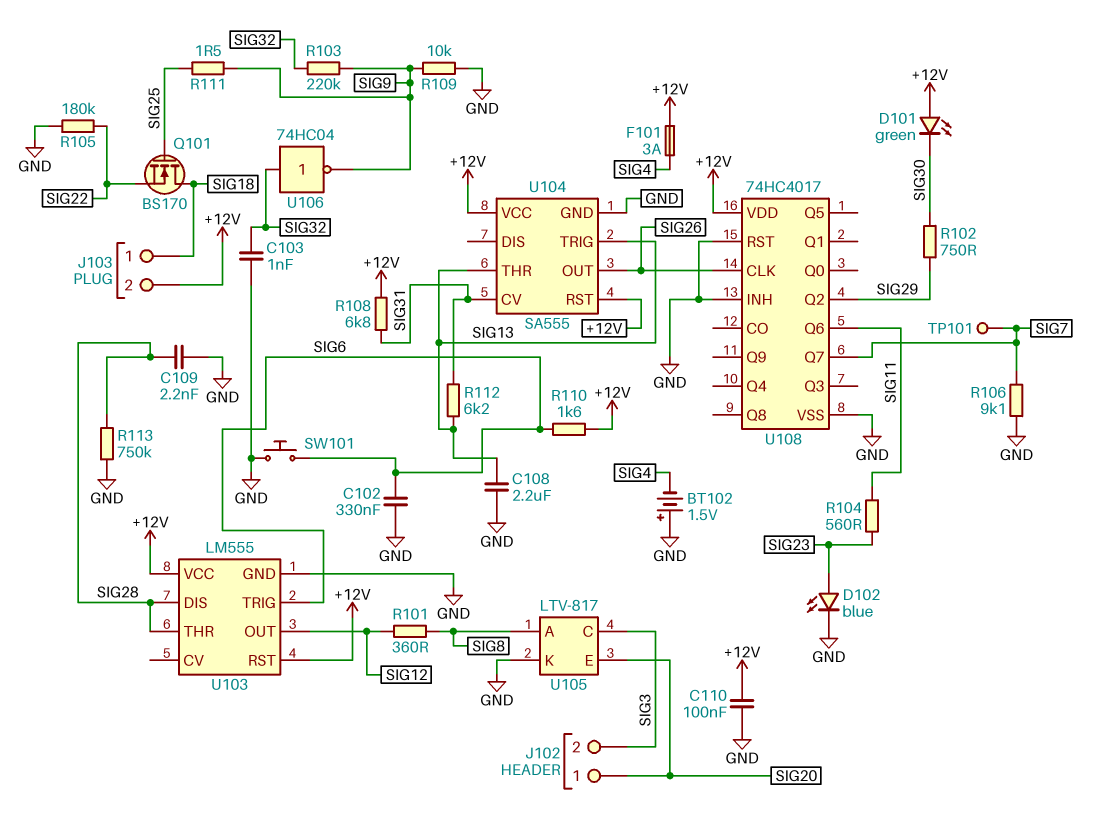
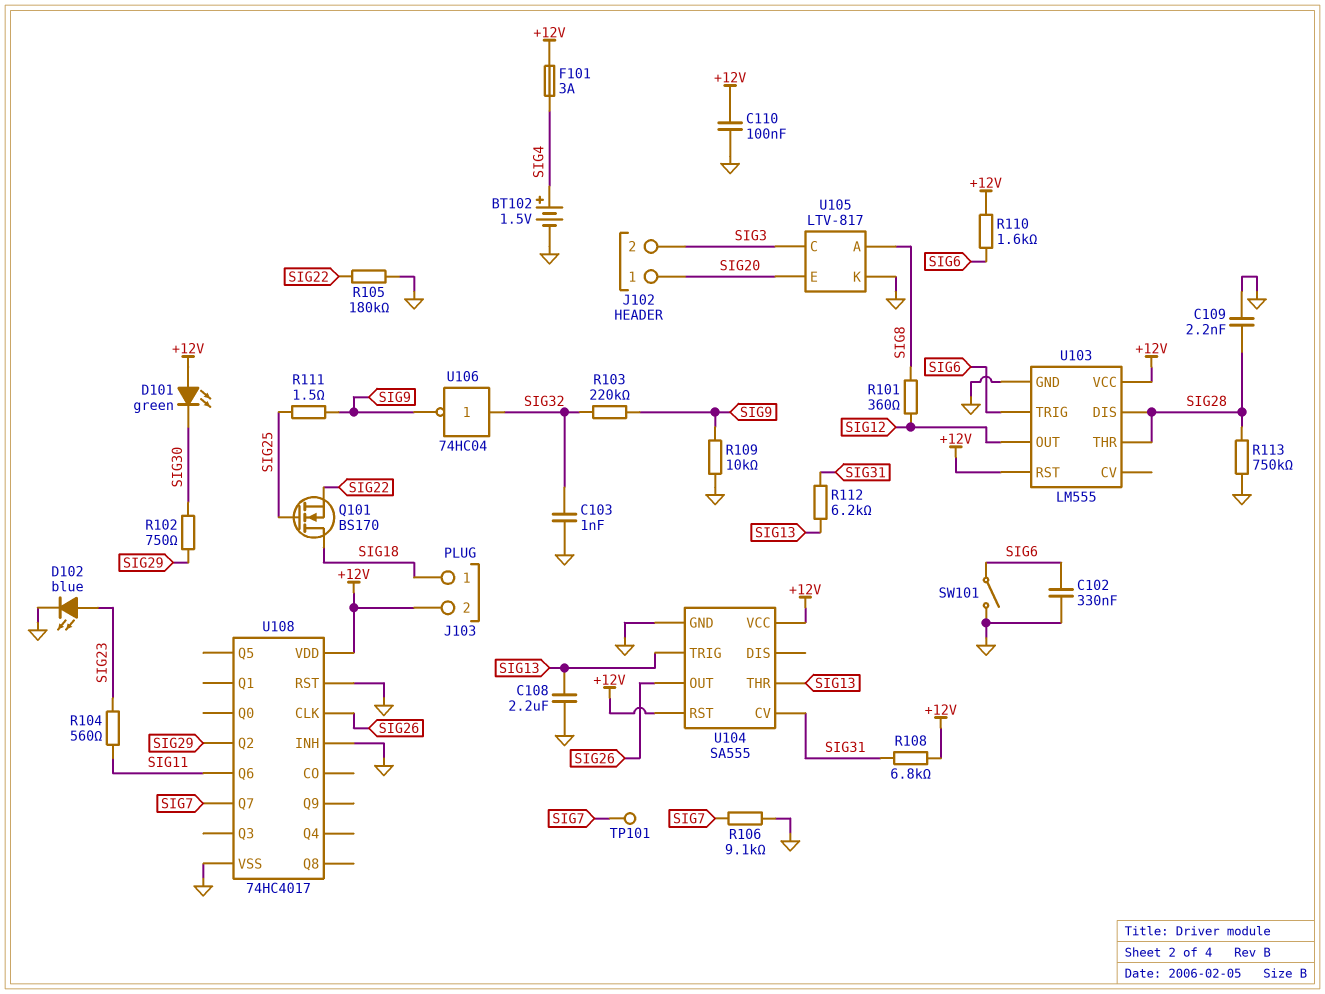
BT102: 1.5V (plus GND, minus SIG4) -> 1.5V (plus SIG4, minus GND)
SW101: button (GND, SIG6) -> switch (GND, SIG6)

